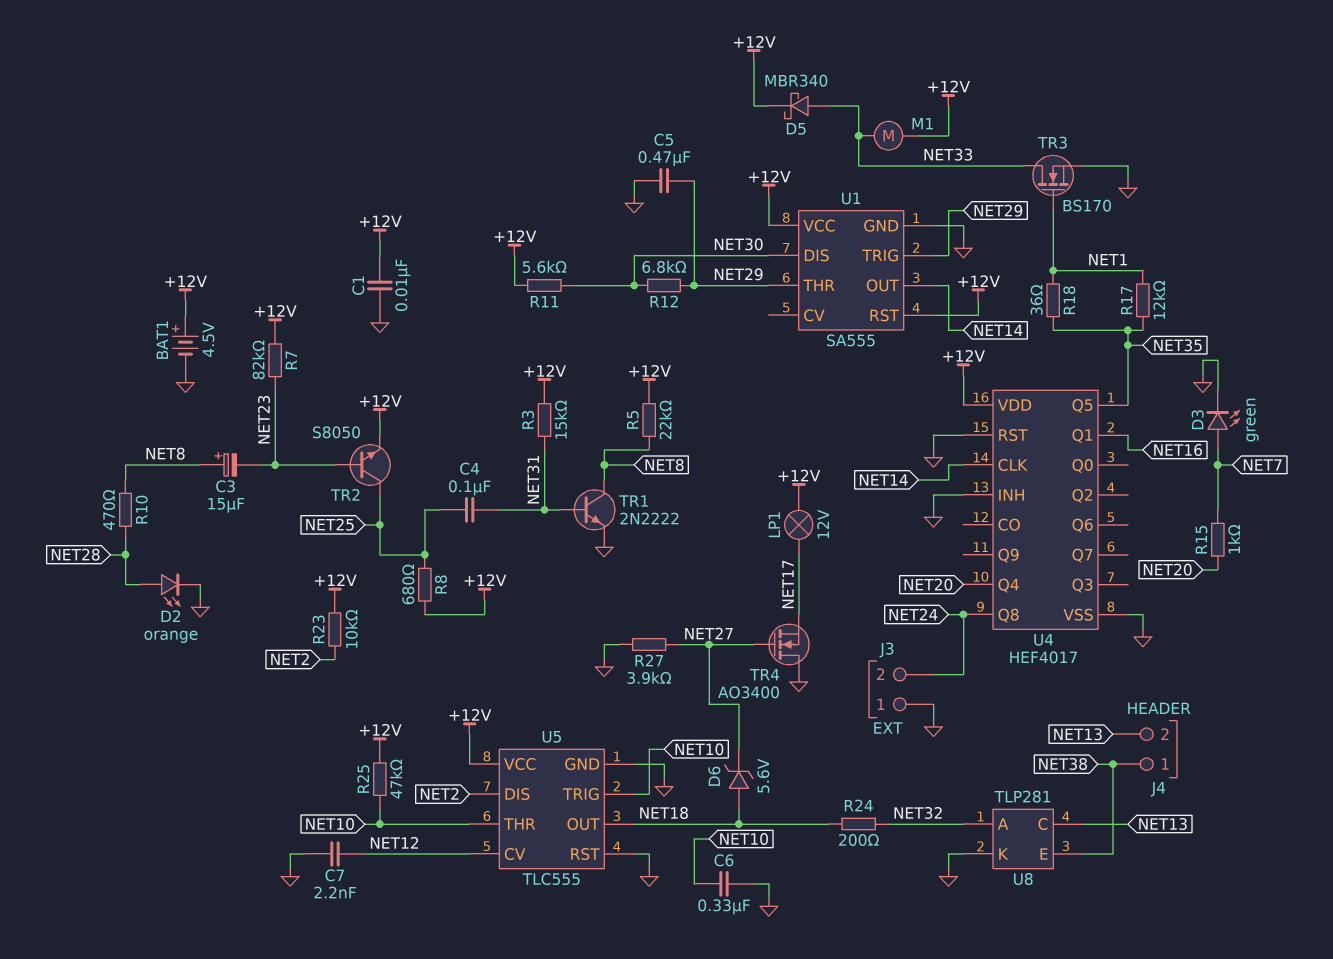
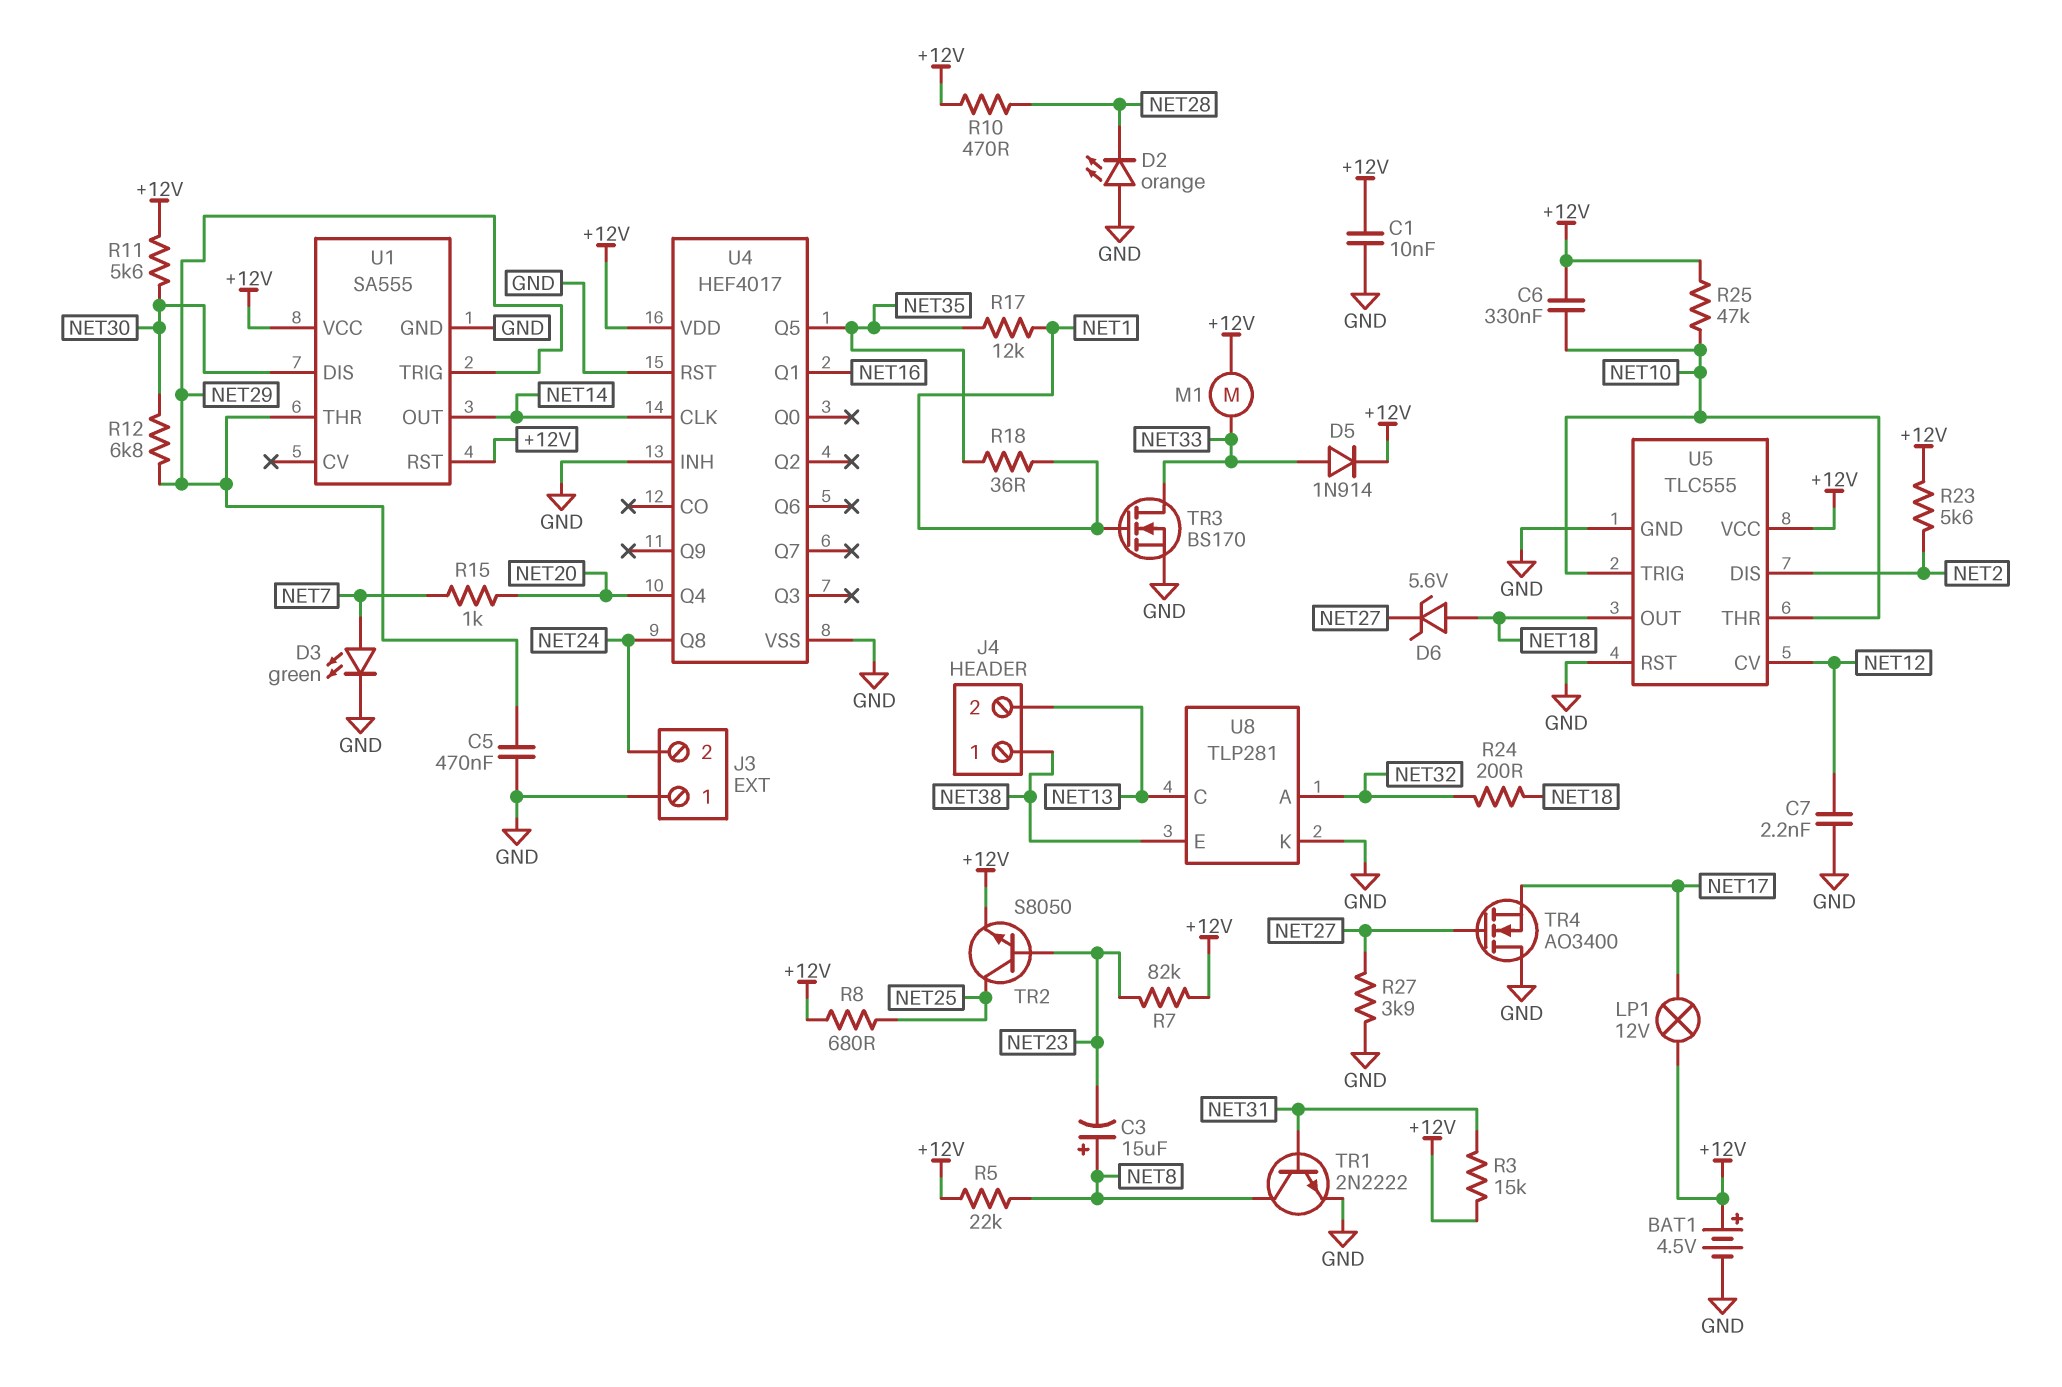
C4: 100nF (NET25, NET31) -> none
C6: 330nF (GND, NET10) -> 330nF (+12V, NET10)
D2: LED orange (A NET28, K GND) -> LED orange (A GND, K NET28)
D5: schottky MBR340 (A NET33, K +12V) -> diode 1N914 (A NET33, K +12V)
R10: 470 (NET8, NET28) -> 470 (+12V, NET28)
R23: 10k (+12V, NET2) -> 5.6k (+12V, NET2)

